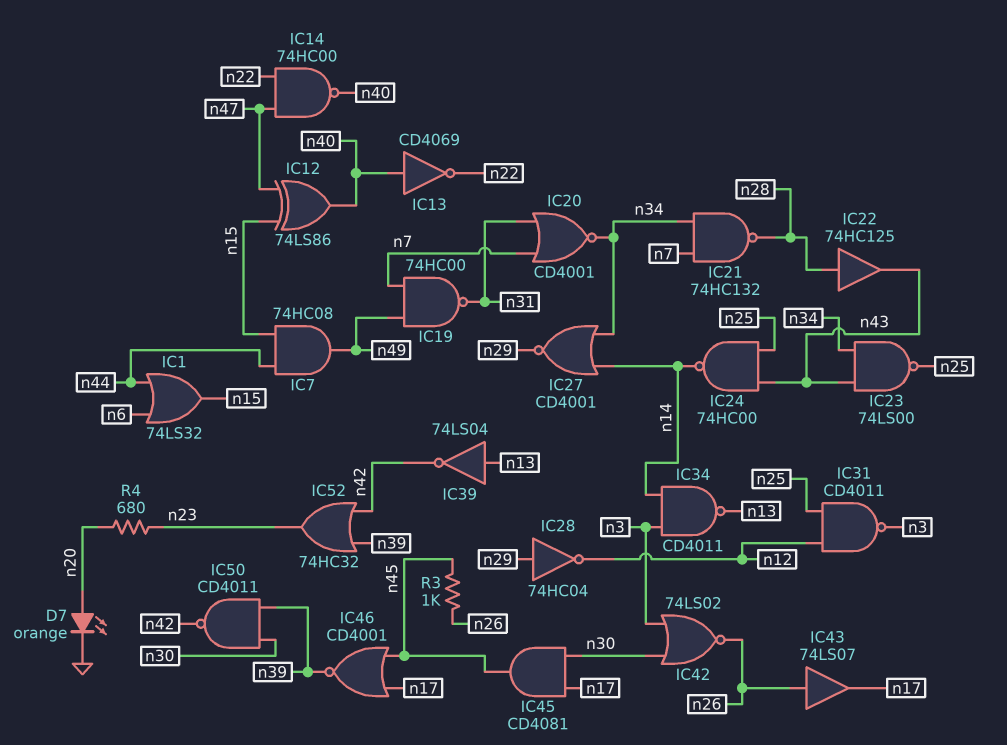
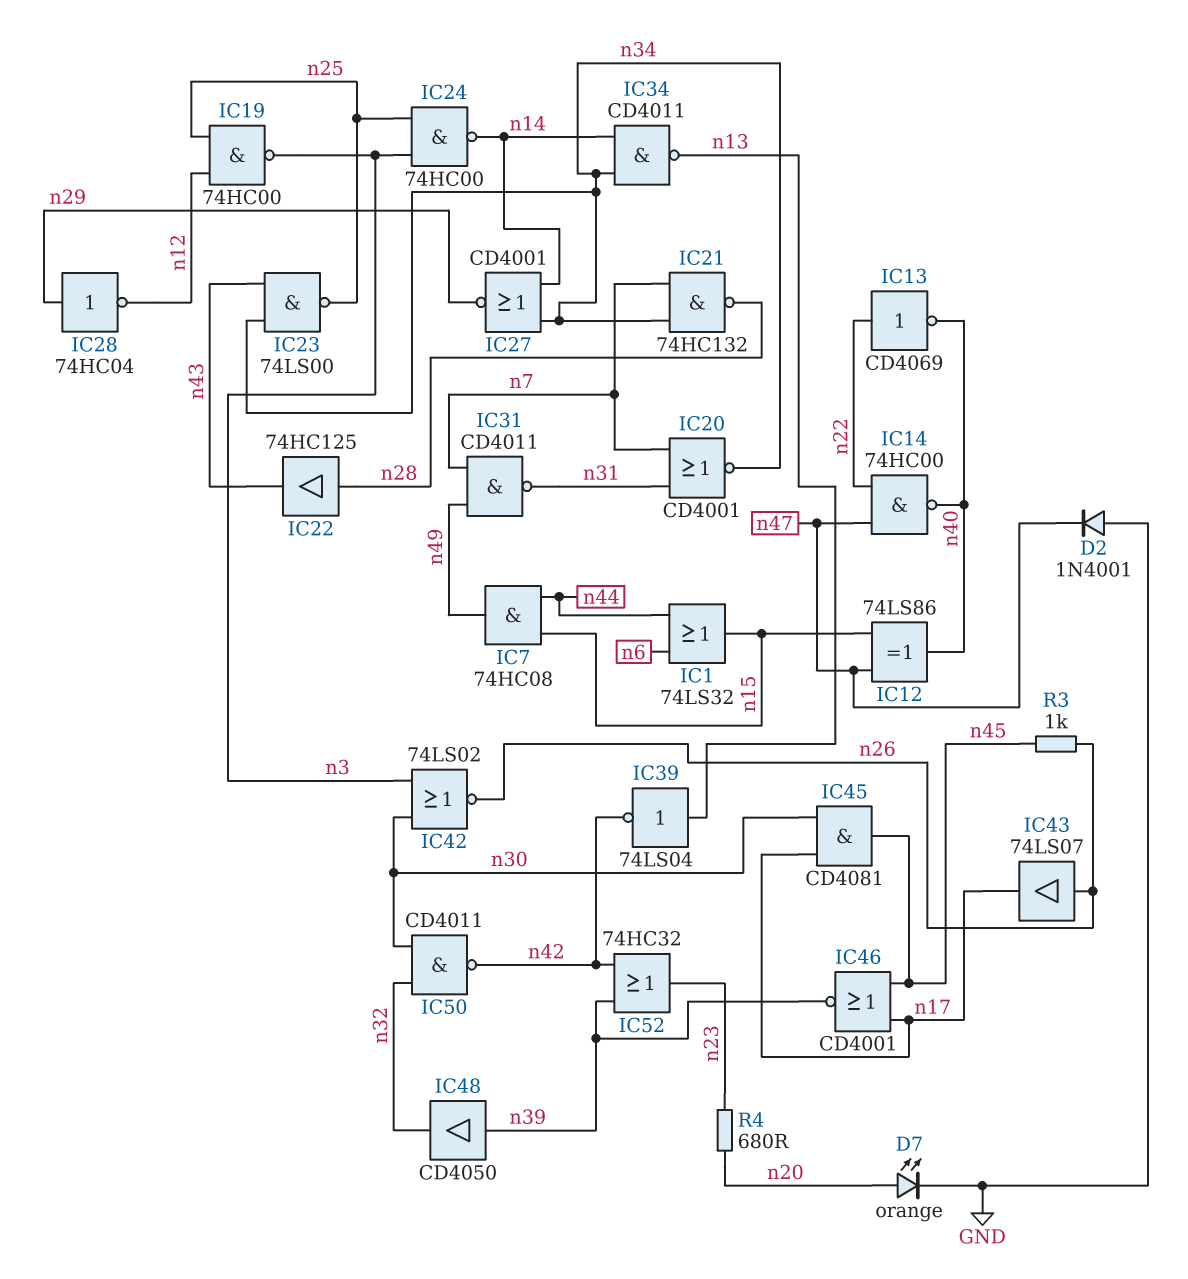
D2: none -> diode 1N4001 (A GND, K n47)
IC13: NOT CD4069 (in n40, out n22) -> NOT CD4069 (in n22, out n40)
IC19: NAND 74HC00 (in n7, in n49, out n31) -> NAND 74HC00 (in n12, in n25, out n3)
IC24: NAND 74HC00 (in n25, in n43, out n14) -> NAND 74HC00 (in n3, in n25, out n14)
IC31: NAND CD4011 (in n12, in n25, out n3) -> NAND CD4011 (in n7, in n49, out n31)
IC34: NAND CD4011 (in n3, in n14, out n13) -> NAND CD4011 (in n14, in n34, out n13)
IC48: none -> buffer CD4050 (in n39, out n32)
IC50: NAND CD4011 (in n30, in n39, out n42) -> NAND CD4011 (in n30, in n32, out n42)

